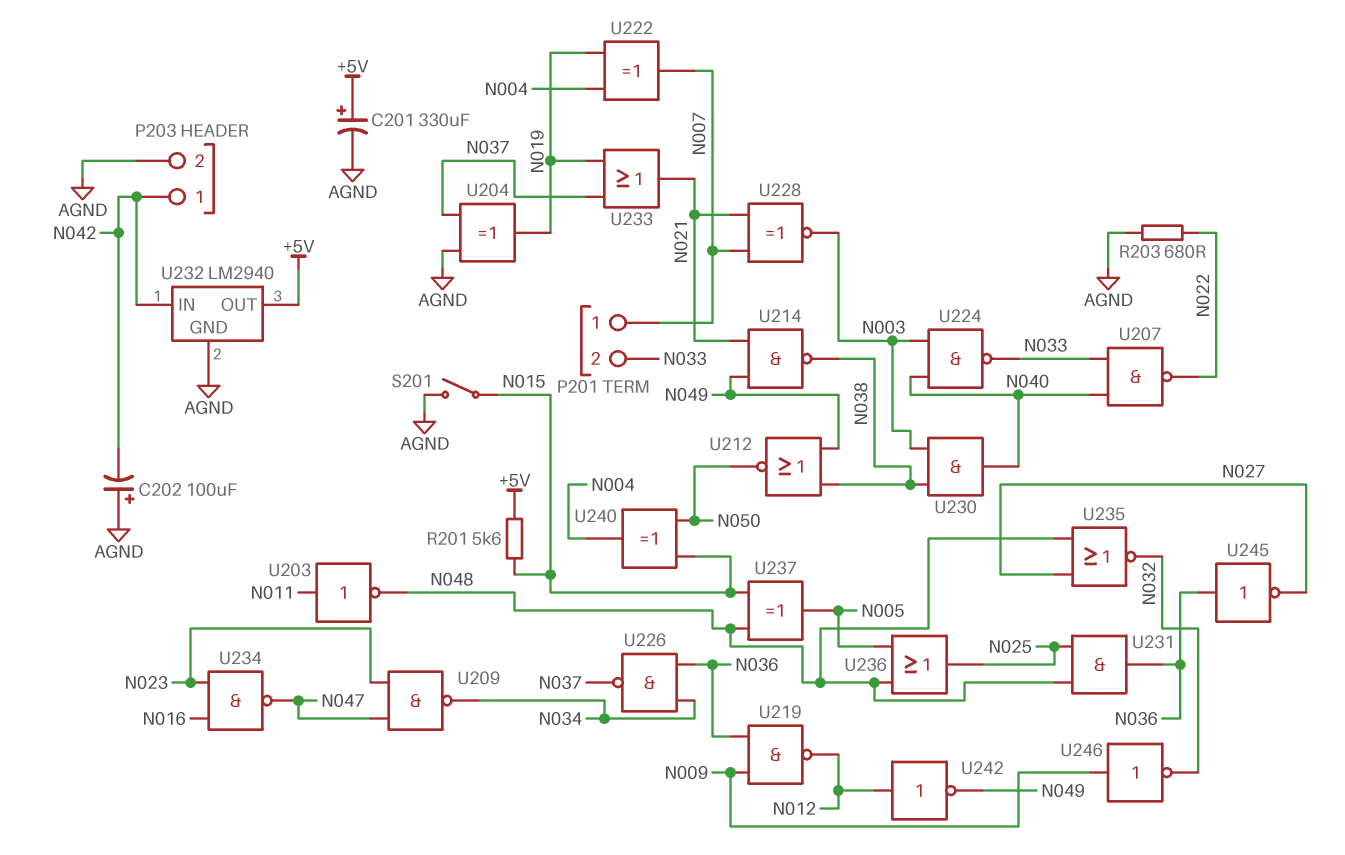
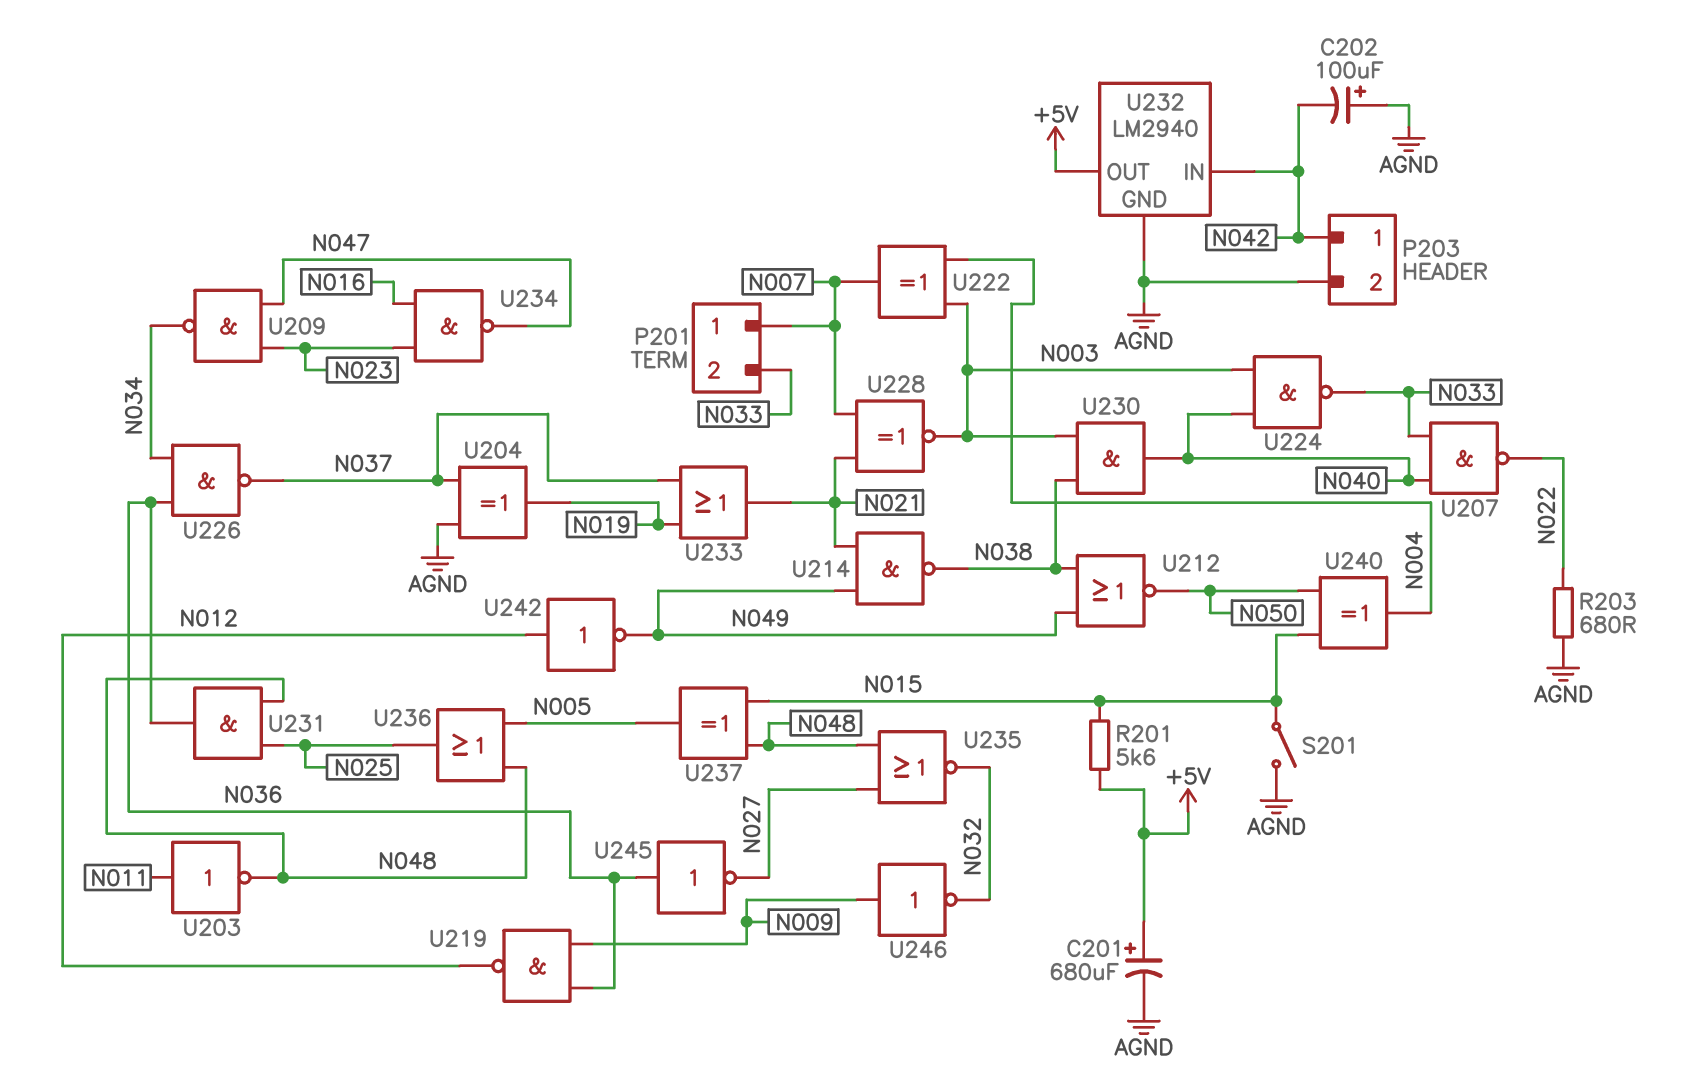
C201: 330uF (plus +5V, minus AGND) -> 680uF (plus +5V, minus AGND)
U222: XOR (in N004, in N019, out N007) -> XOR (in N003, in N004, out N007)

